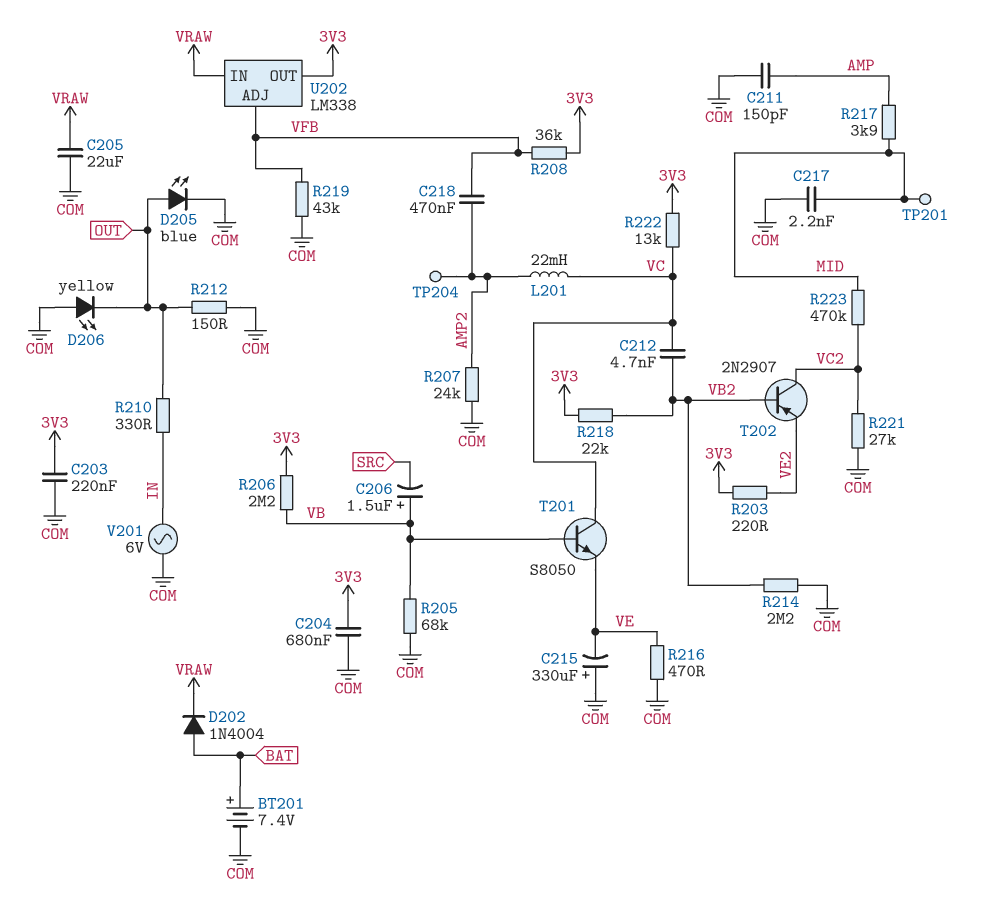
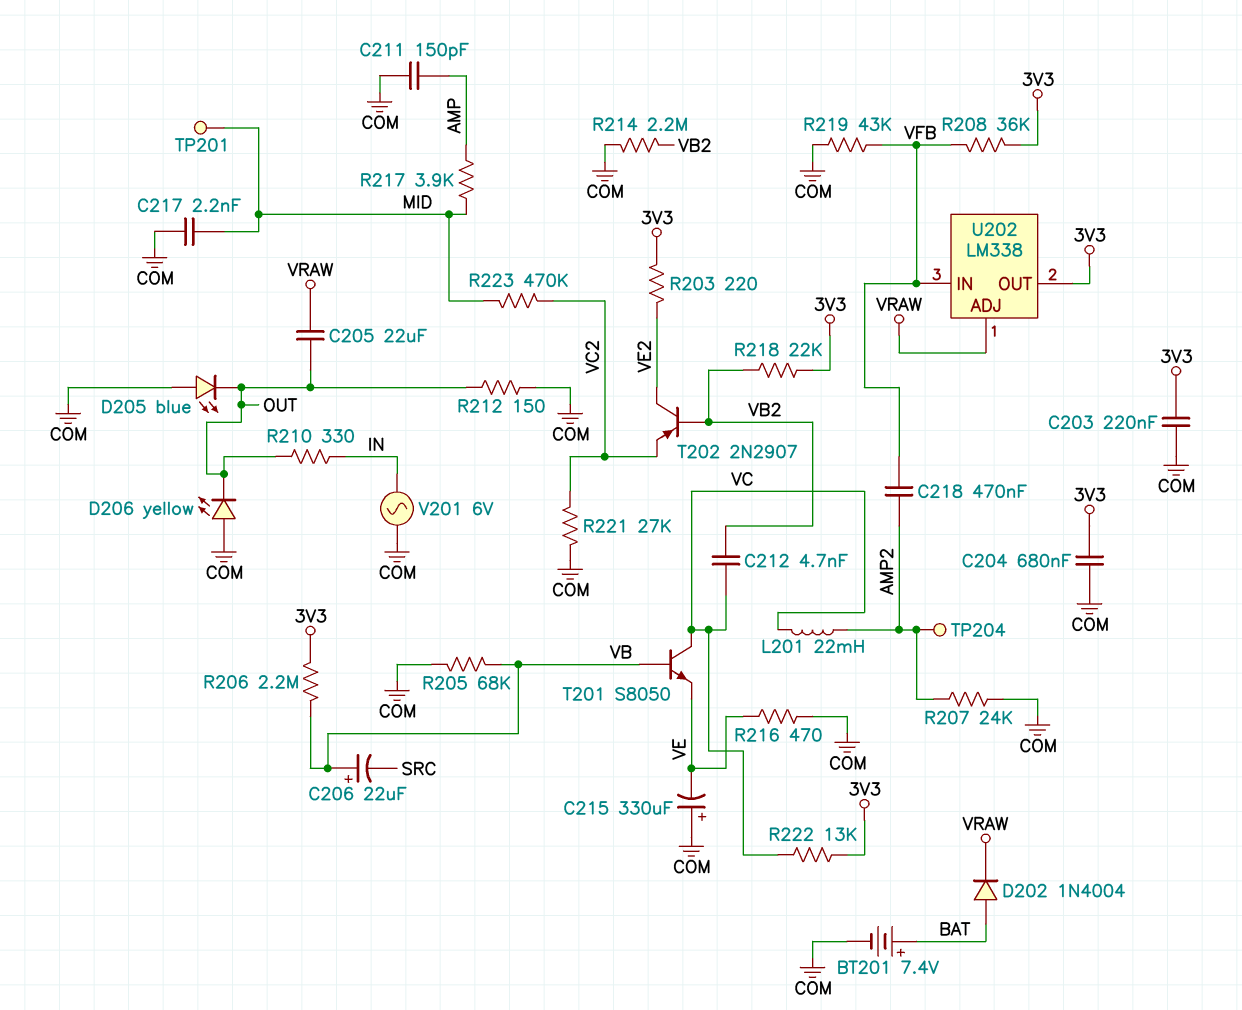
C205: 22uF (COM, VRAW) -> 22uF (OUT, VRAW)
C206: 1.5uF (plus VB, minus SRC) -> 22uF (plus VB, minus SRC)
D205: LED blue (A OUT, K COM) -> LED blue (A COM, K OUT)
T202: PNP 2N2907 (B VB2, C VC2, E VE2) -> PNP 2N2907 (B VB2, C VE2, E VC2)
U202 pin ADJ: VFB -> VRAW
U202 pin IN: VRAW -> VFB

